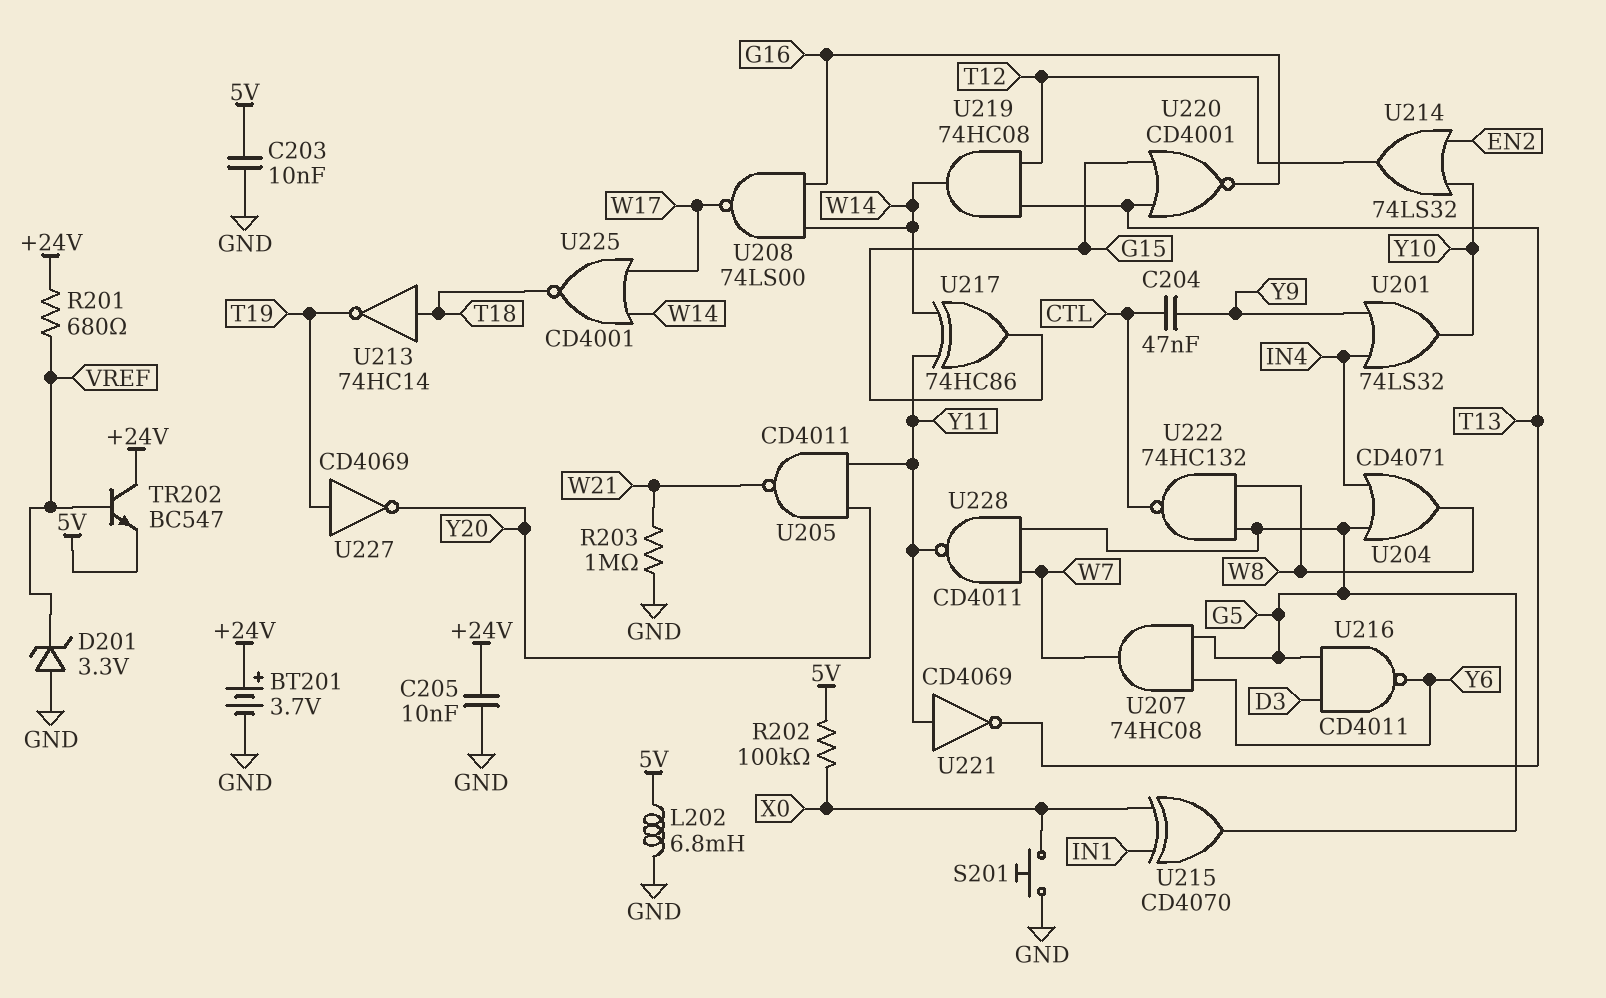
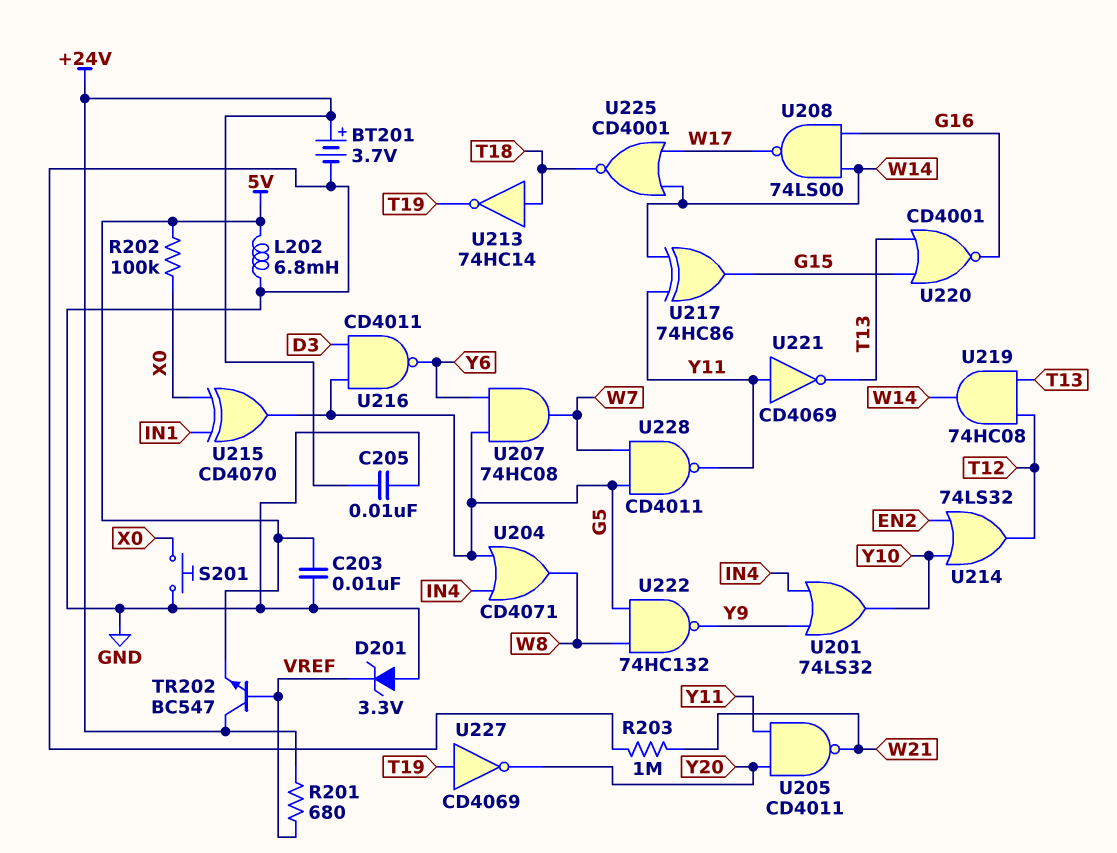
C204: 47nF (CTL, Y9) -> none
U222: NAND 74HC132 (in G5, in W8, out CTL) -> NAND 74HC132 (in G5, in W8, out Y9)

